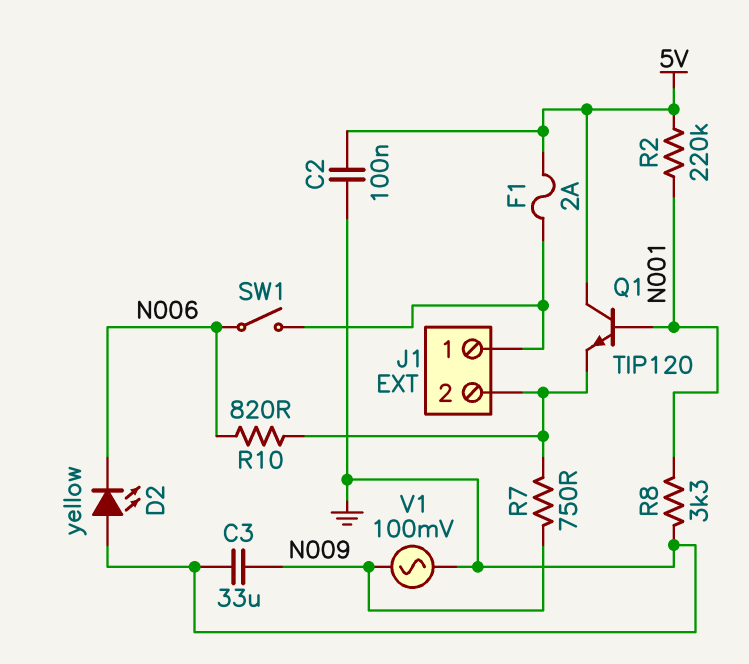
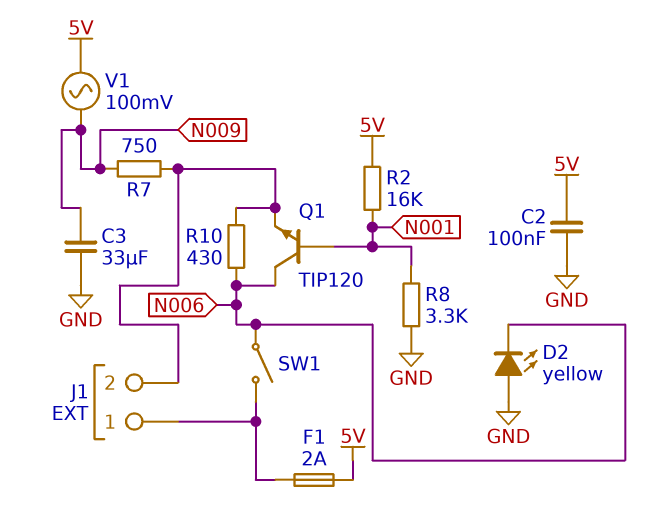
Q1: NPN TIP120 (B N001, C 5V, E J1/2) -> NPN TIP120 (B N001, C N006, E J1/2)
R2: 220k (5V, N001) -> 16k (5V, N001)
R10: 820 (J1/2, N006) -> 430 (J1/2, N006)
V1: AC 100mV (GND, N009) -> AC 100mV (5V, N009)

